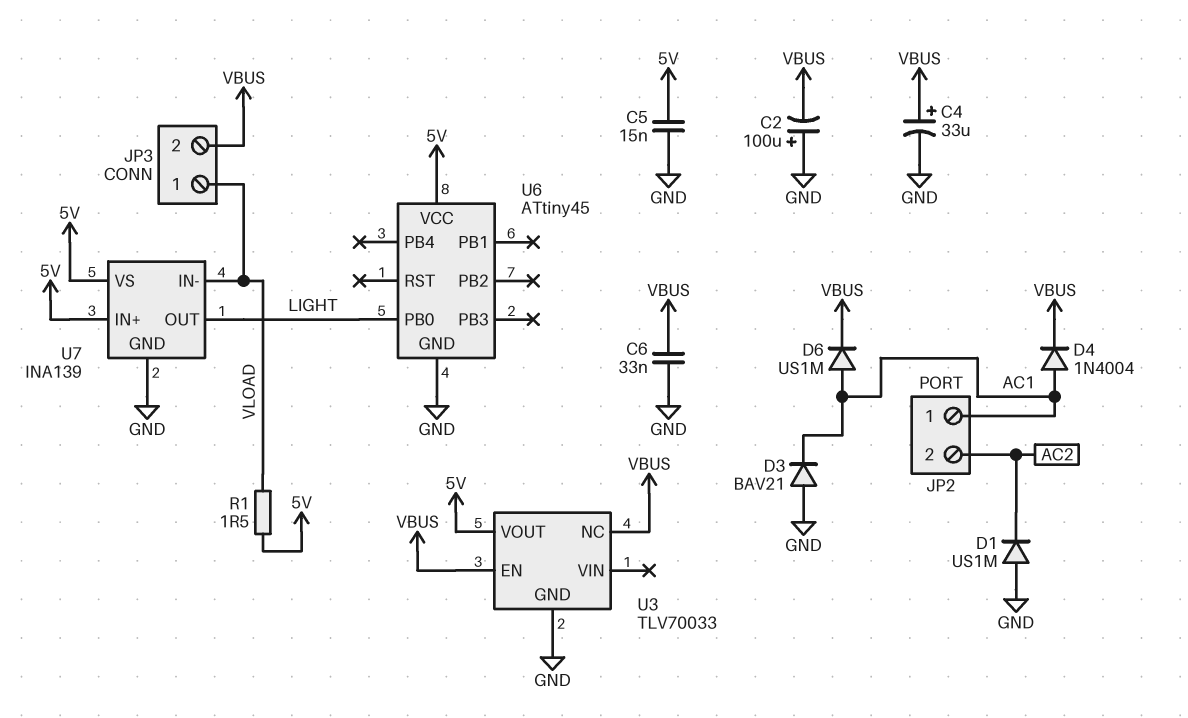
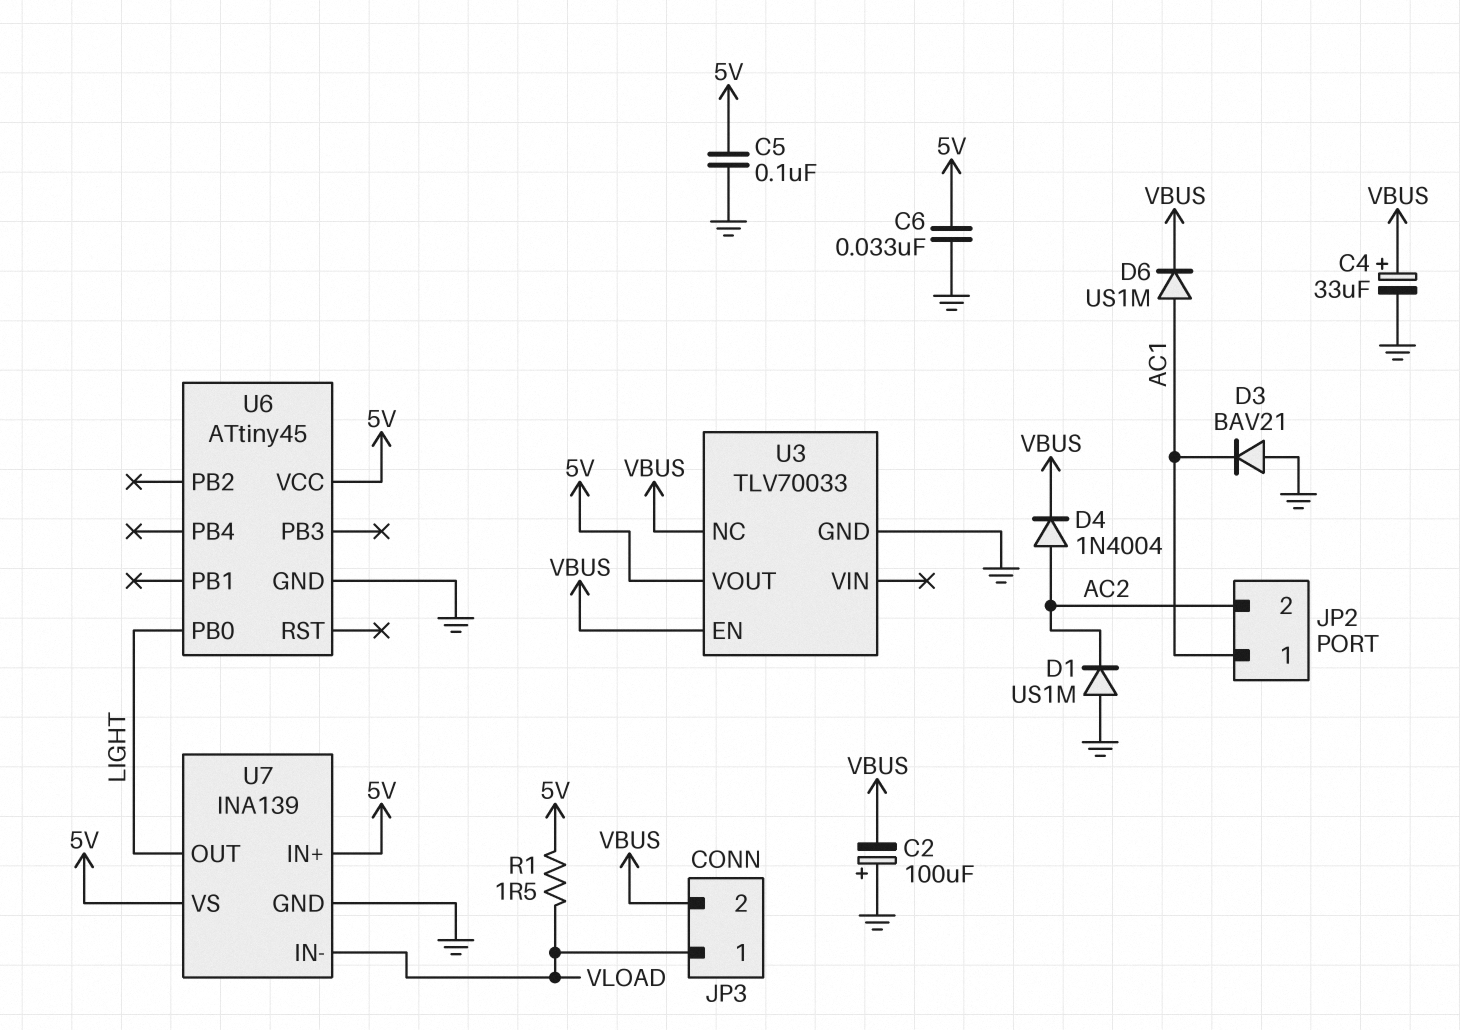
C5: 15nF (5V, GND) -> 100nF (5V, GND)
C6: 33nF (GND, VBUS) -> 33nF (5V, GND)
D4: diode 1N4004 (A AC1, K VBUS) -> diode 1N4004 (A AC2, K VBUS)

